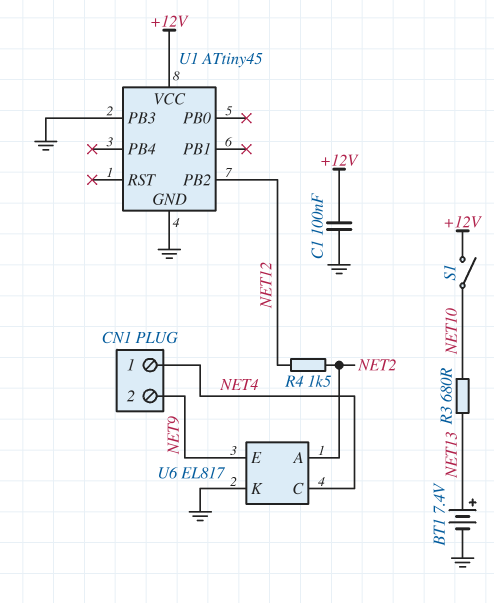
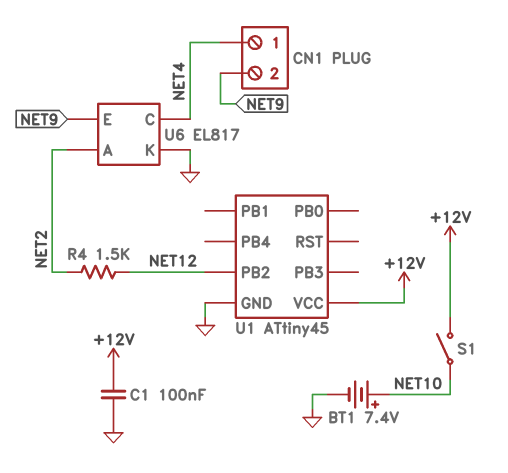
BT1: 7.4V (plus NET13, minus GND) -> 7.4V (plus NET10, minus GND)
R3: 680 (NET10, NET13) -> none
U1 pin PB3: GND -> none

